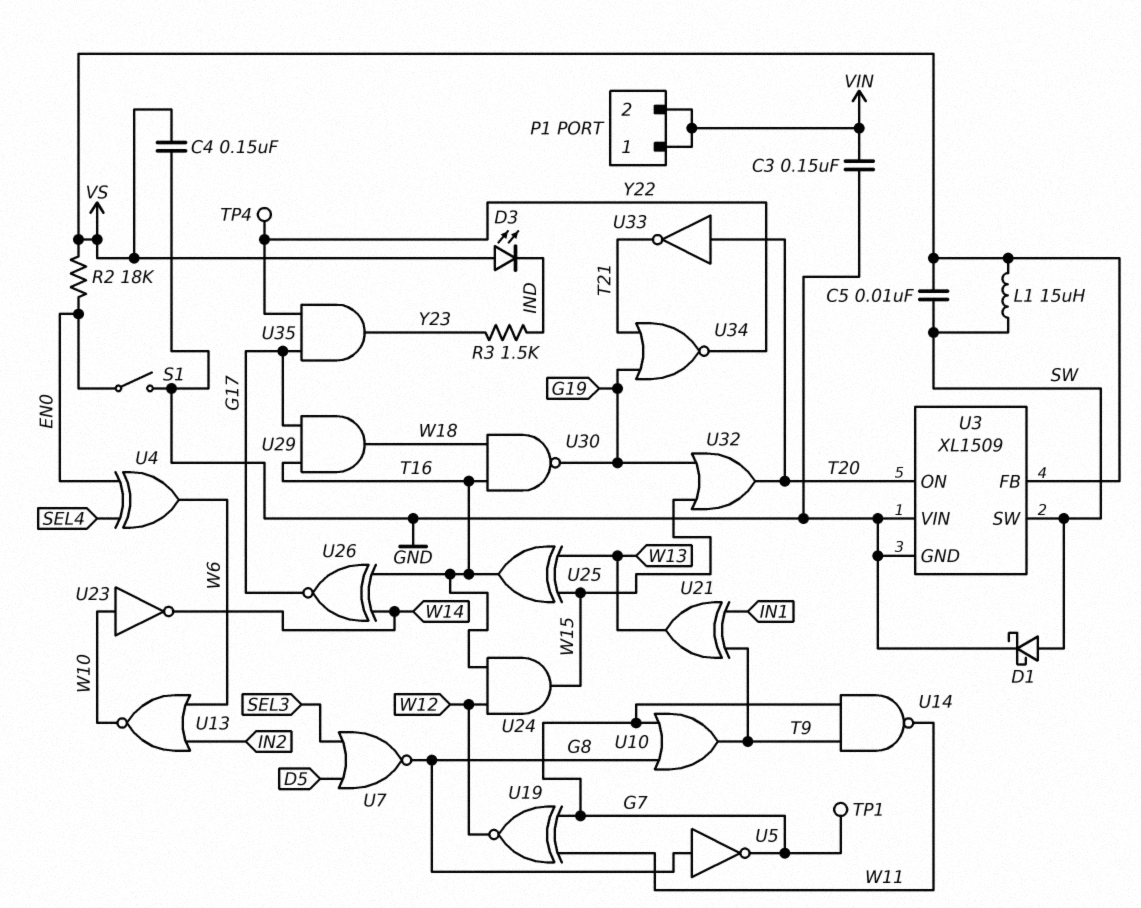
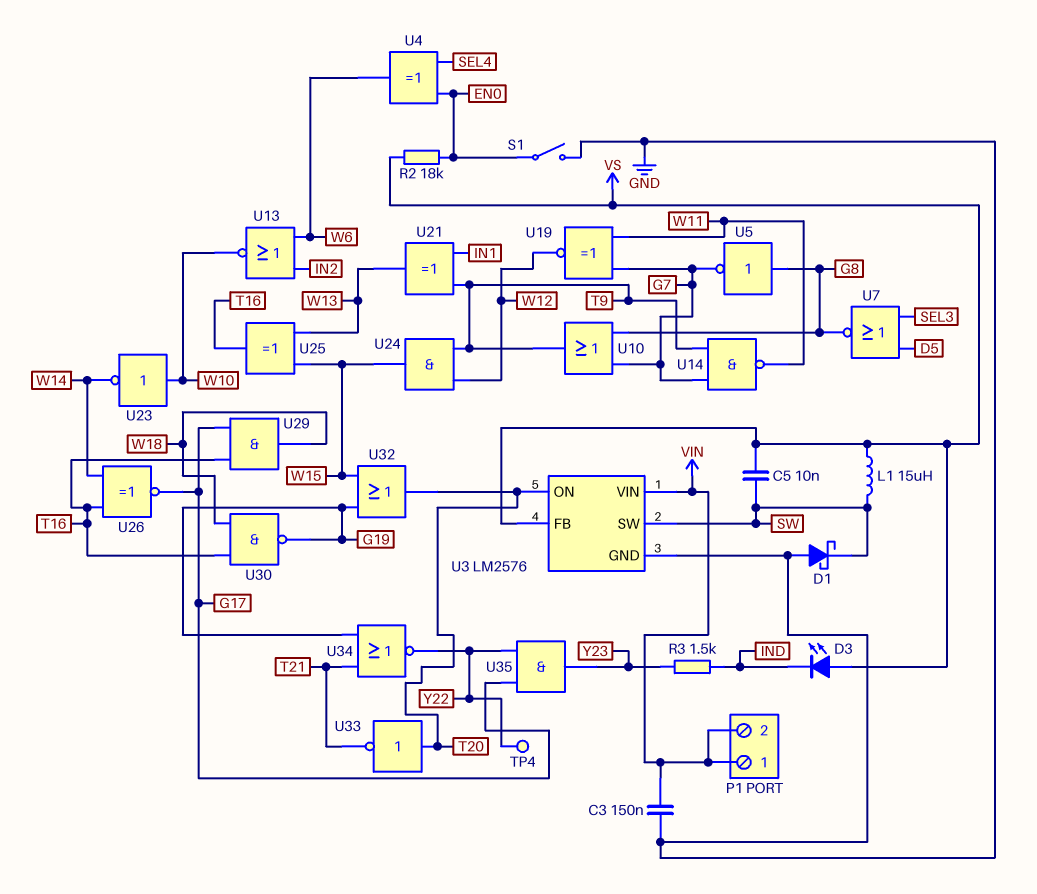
C4: 150nF (GND, VS) -> none
D1: schottky (A SW, K GND) -> schottky (A GND, K SW)
TP1: test point (G7) -> none
U3: XL1509 -> LM2576
U3 pin VIN: GND -> VIN
U24: AND (in T16, in W12, out W15) -> AND (in T9, in W12, out W15)

